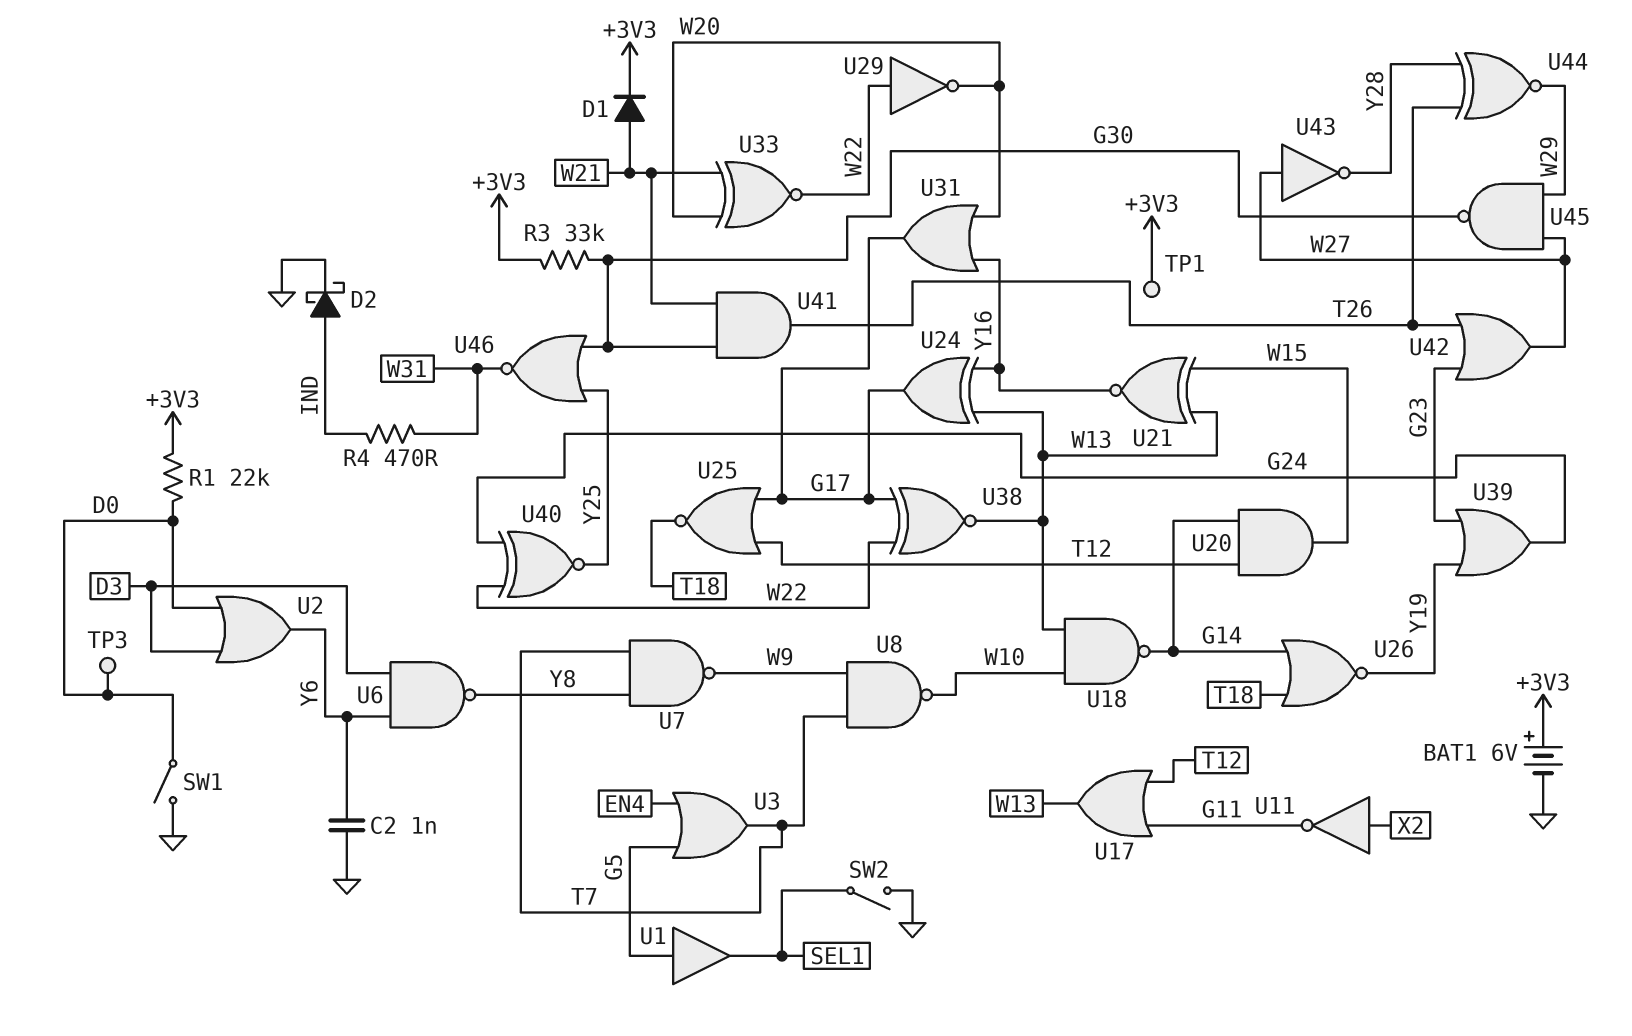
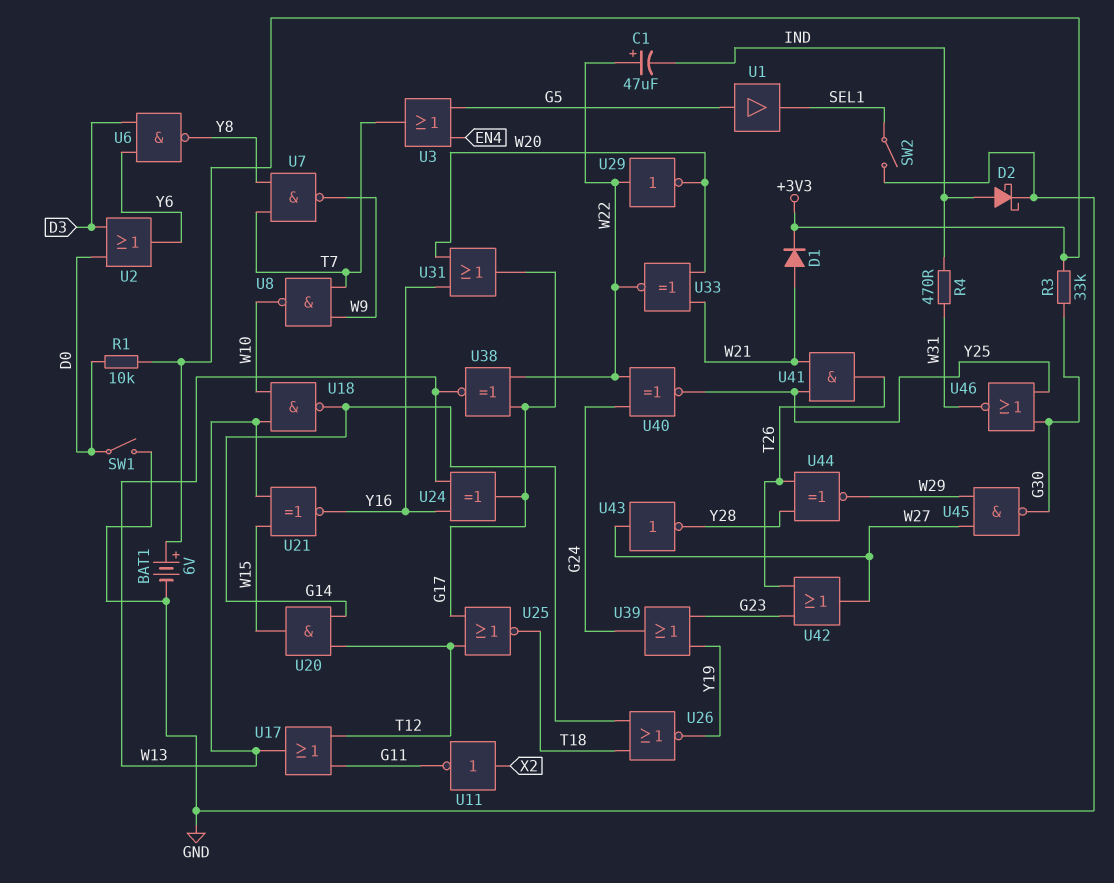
C1: none -> 47uF (plus W22, minus IND)
C2: 1nF (GND, Y6) -> none
R1: 22k (+3V3, D0) -> 10k (+3V3, D0)
TP1: test point (+3V3) -> none
TP3: test point (D0) -> none
U41: AND (in G30, in W21, out T26) -> AND (in W21, in Y25, out T26)

